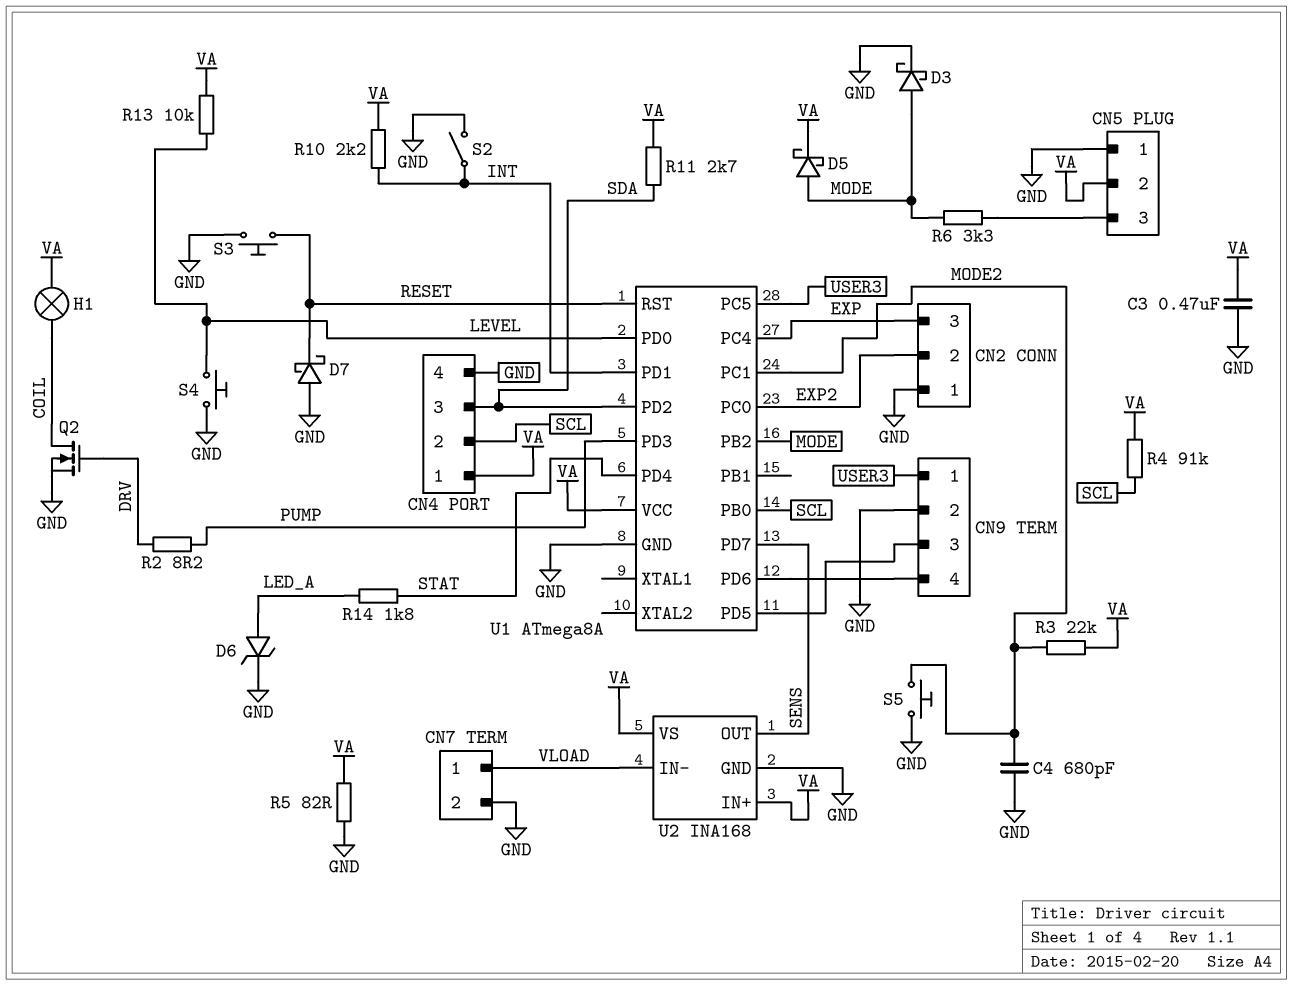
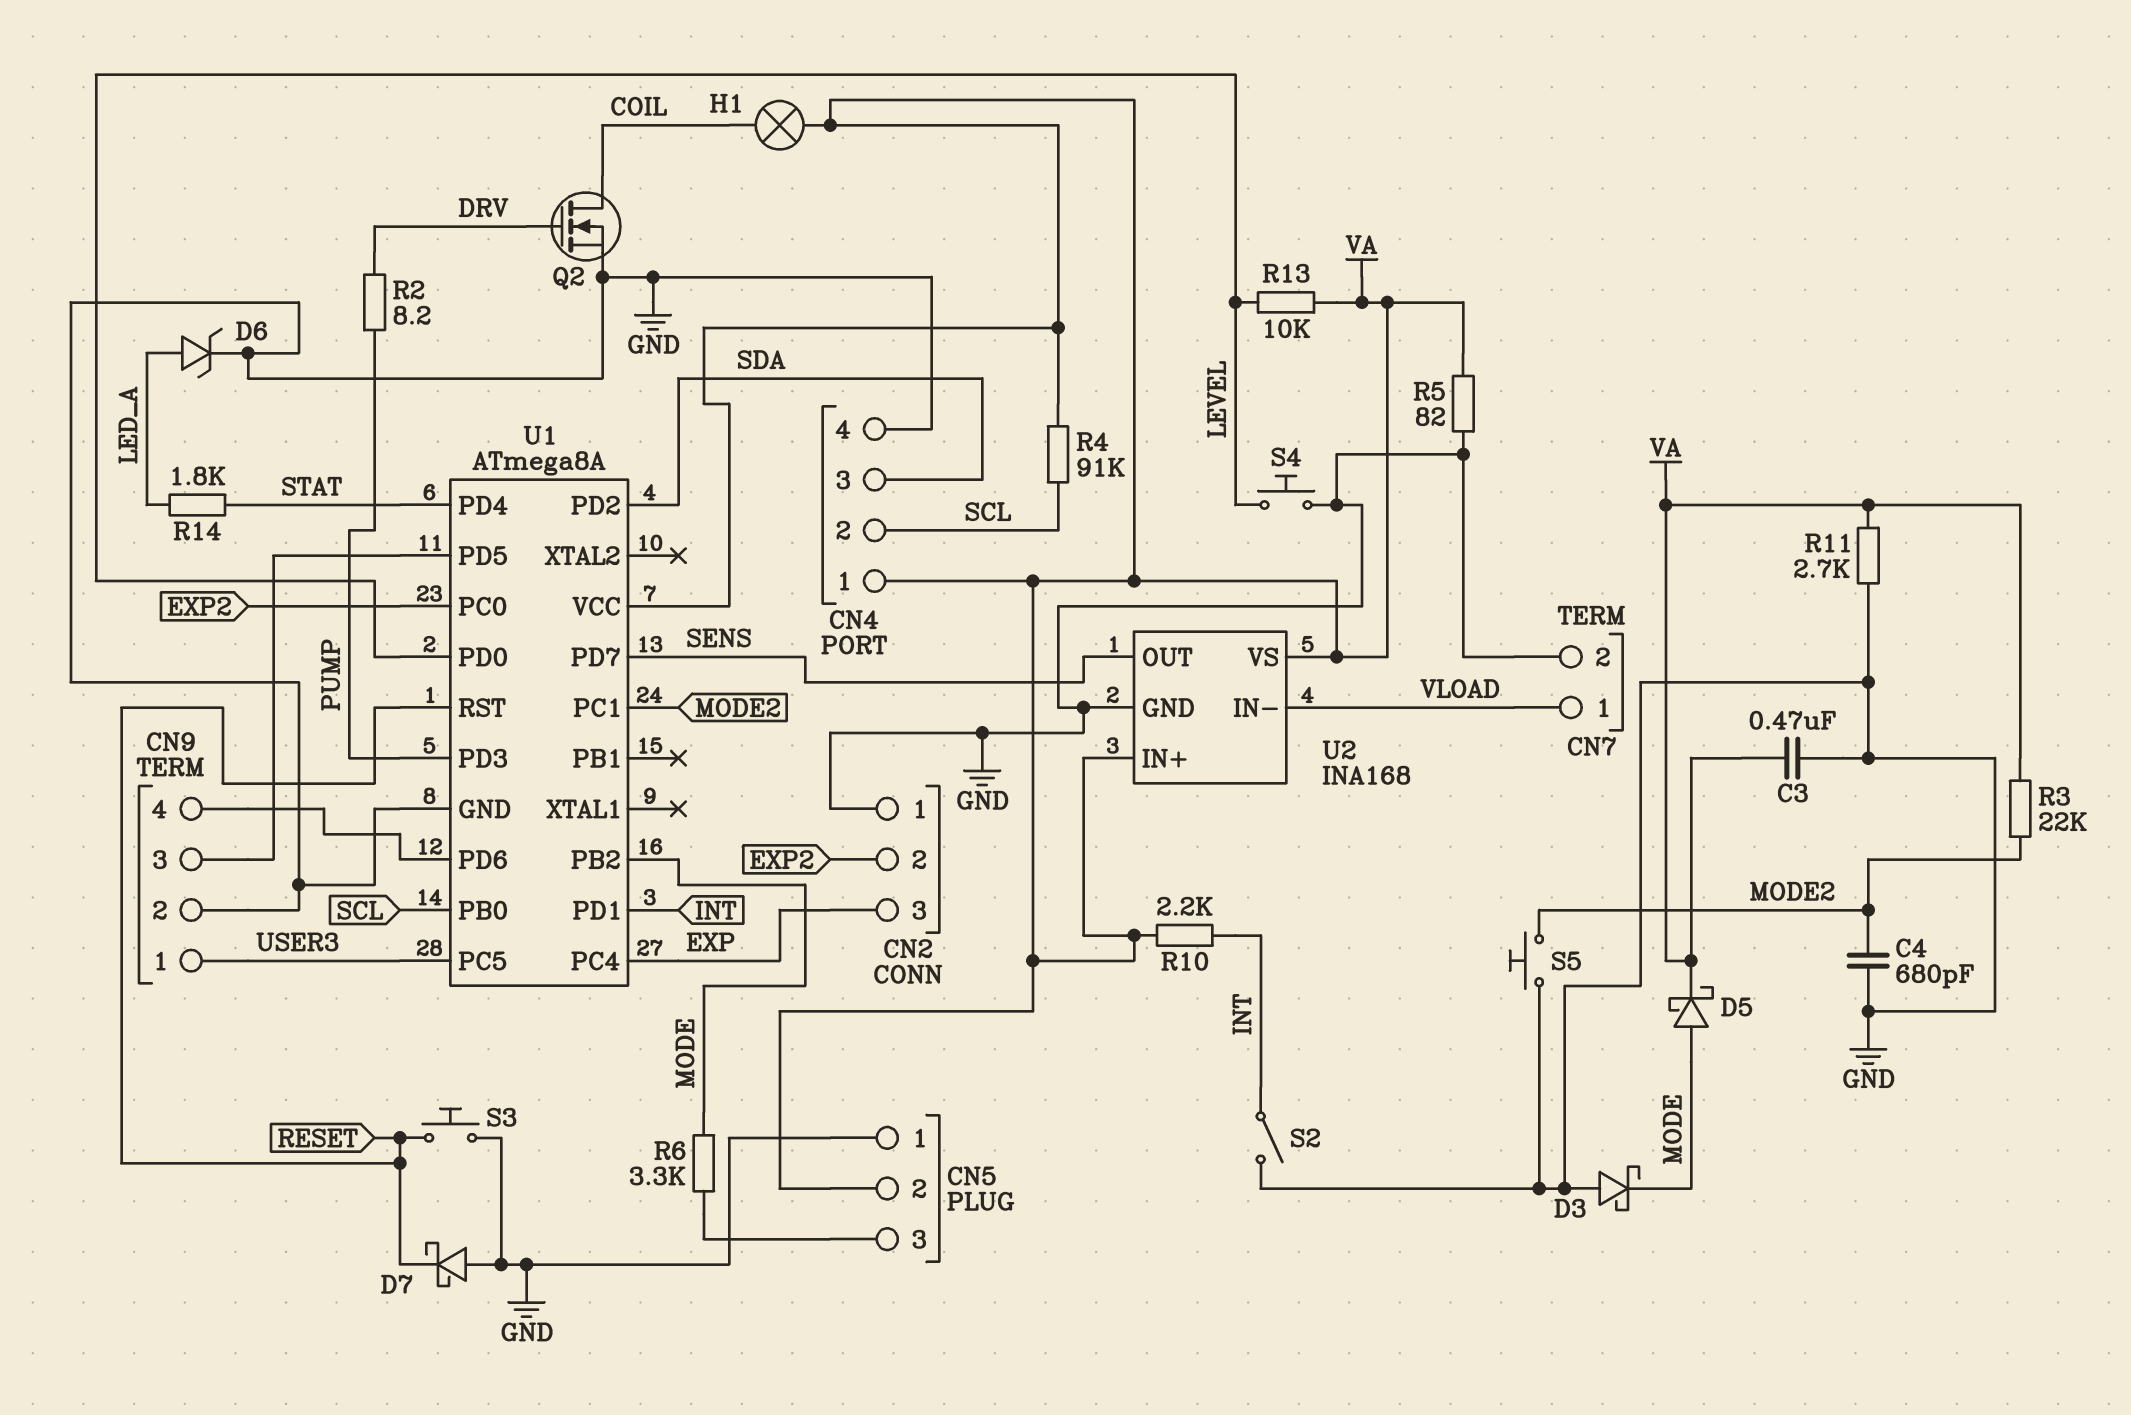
D3: schottky (A MODE, K GND) -> schottky (A GND, K MODE)
R11: 2.7k (SDA, VA) -> 2.7k (GND, VA)

